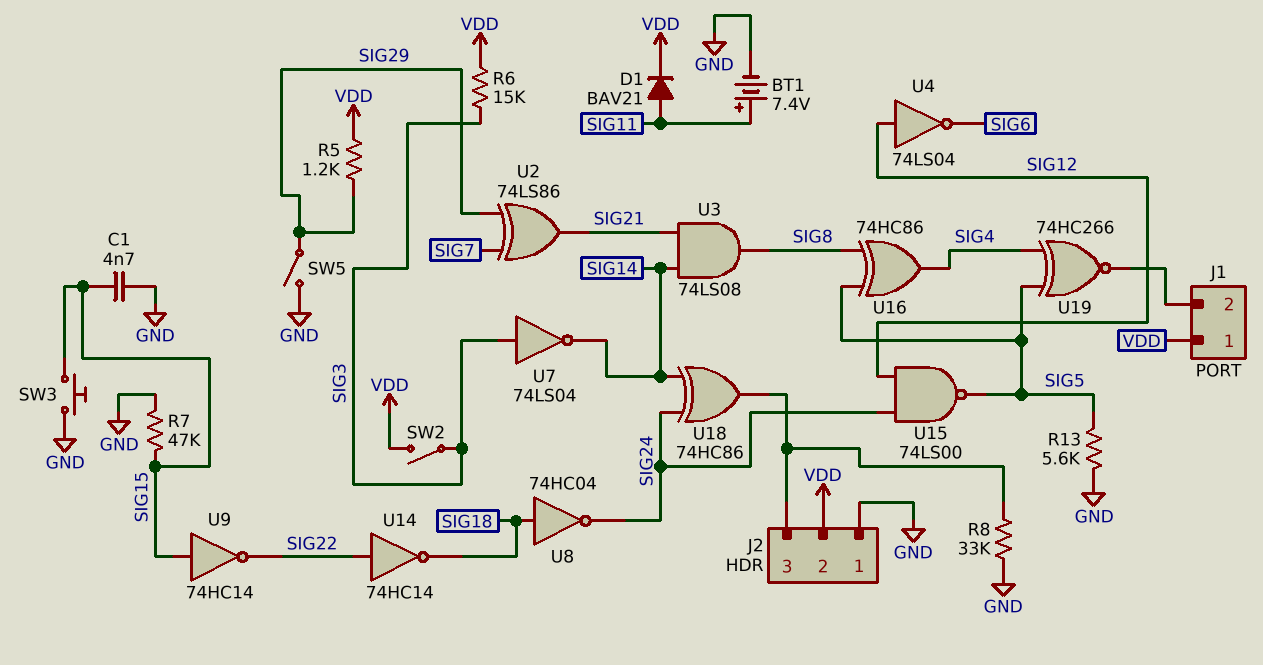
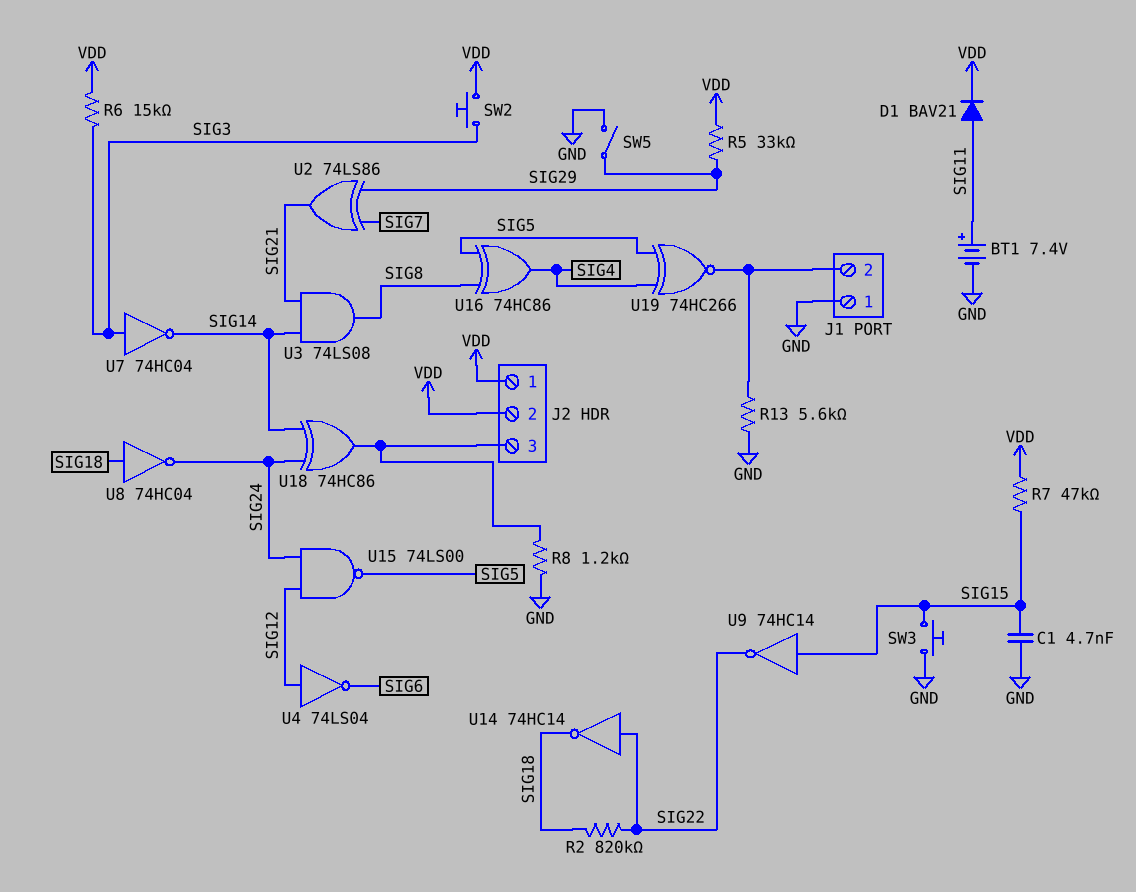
J1 pin 1: VDD -> GND
J2 pin 1: GND -> VDD
R2: none -> 820k (SIG18, SIG22)
R5: 1.2k (SIG29, VDD) -> 33k (SIG29, VDD)
R7: 47k (GND, SIG15) -> 47k (SIG15, VDD)
R8: 33k (GND, J2/3) -> 1.2k (GND, J2/3)
R13: 5.6k (GND, SIG5) -> 5.6k (GND, J1/2)
SW2: switch (SIG3, VDD) -> button (SIG3, VDD)
U7: NOT 74LS04 (in SIG3, out SIG14) -> NOT 74HC04 (in SIG3, out SIG14)

